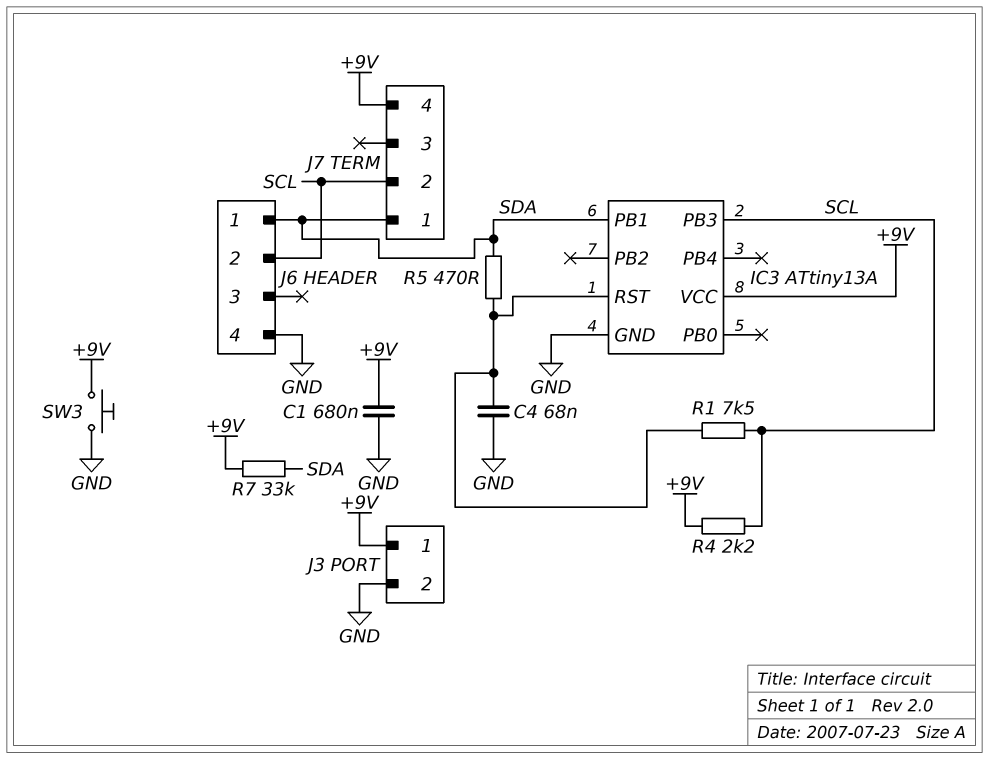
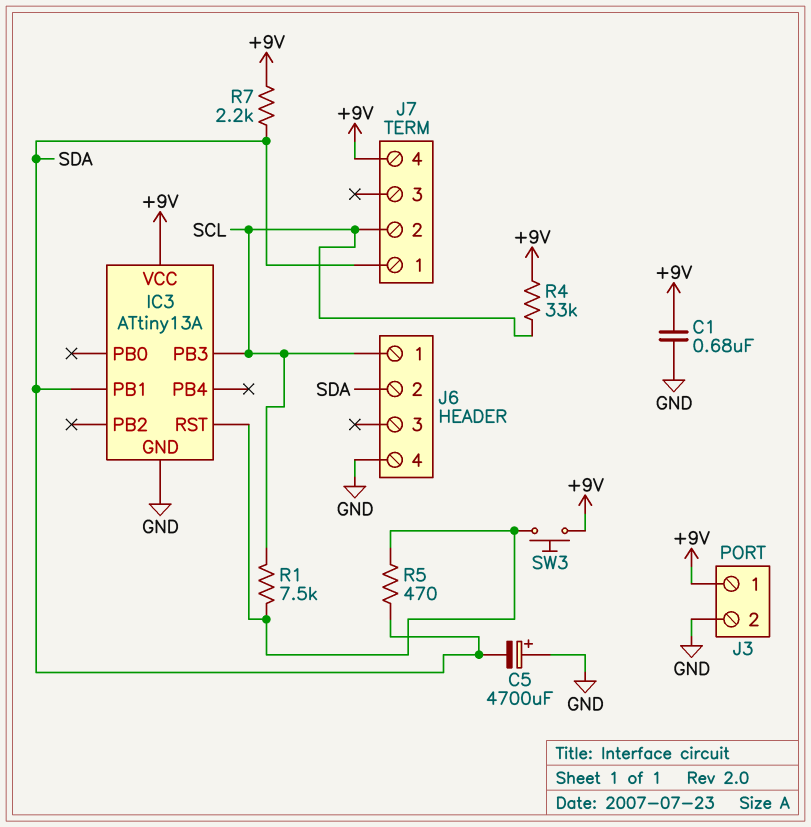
C4: 68nF (GND, IC3/RST) -> none
C5: none -> 4700uF (plus GND, minus SDA)
J6 pin 1: SDA -> SCL
J6 pin 2: SCL -> SDA
R4: 2.2k (+9V, SCL) -> 33k (+9V, SCL)
R7: 33k (+9V, SDA) -> 2.2k (+9V, SDA)
SW3: button (+9V, GND) -> button (+9V, IC3/RST)

